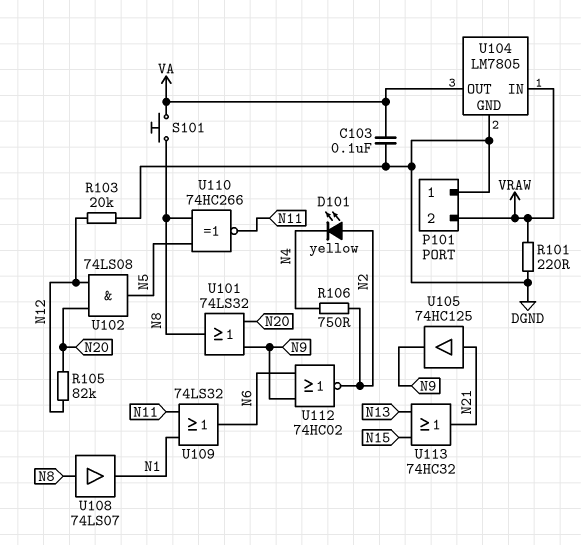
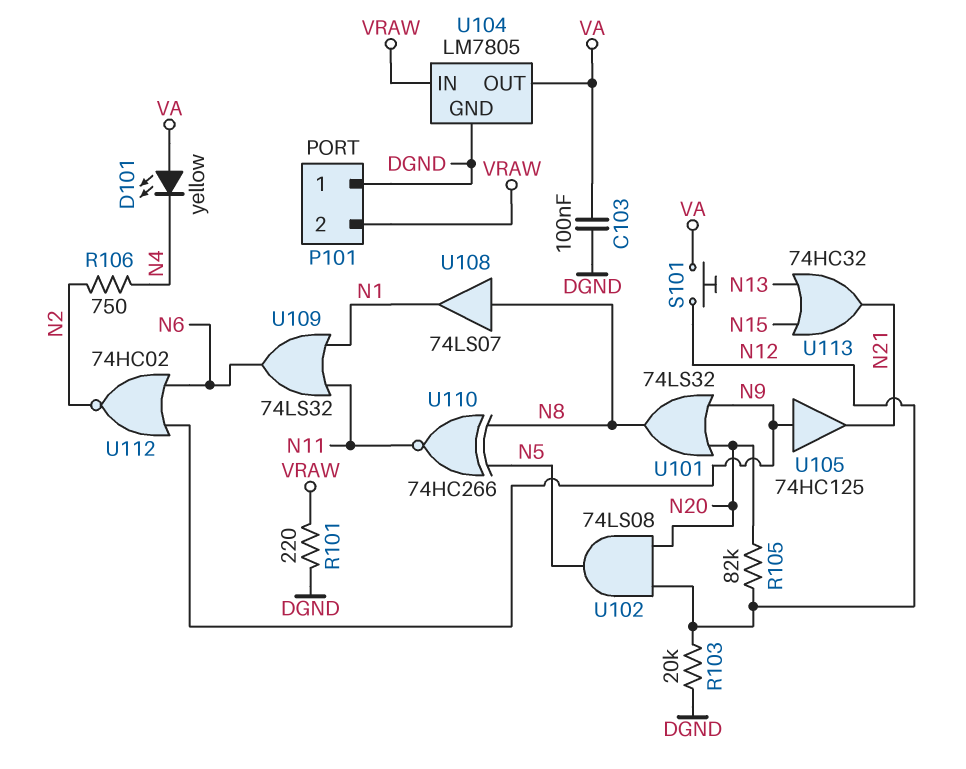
D101: LED yellow (A N2, K N4) -> LED yellow (A VA, K N4)
S101: button (N8, VA) -> button (N12, VA)
U105: buffer 74HC125 (in N21, out N9) -> buffer 74HC125 (in N9, out N21)

